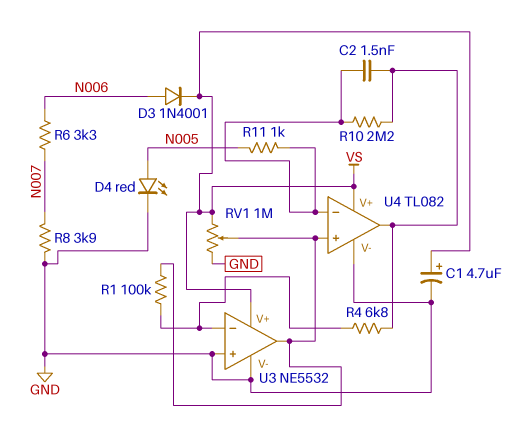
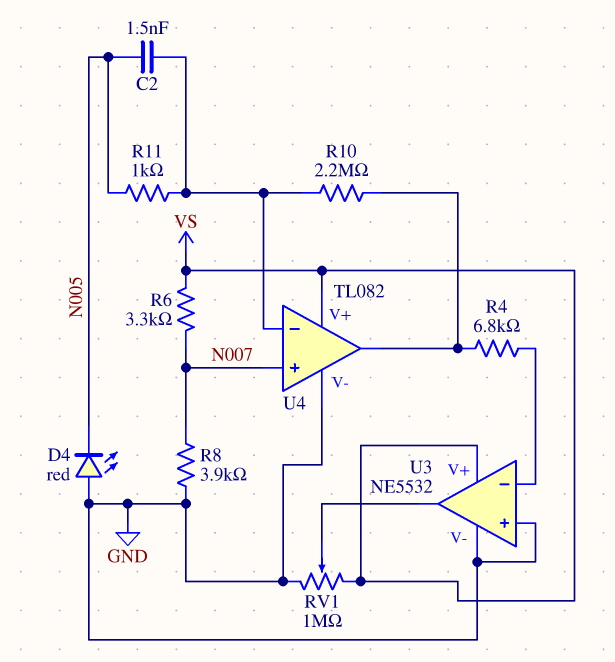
C1: 4.7uF (plus VS, minus GND) -> none
C2: 1.5nF (U4/in-, U4/out) -> 1.5nF (N005, U4/in-)
D3: diode 1N4001 (A N006, K VS) -> none
D4: LED red (A N005, K GND) -> LED red (A GND, K N005)
R1: 100k (U3/in-, U3/out) -> none
R6: 3.3k (N006, N007) -> 3.3k (N007, VS)
U4 pin in+: U3/out -> N007

